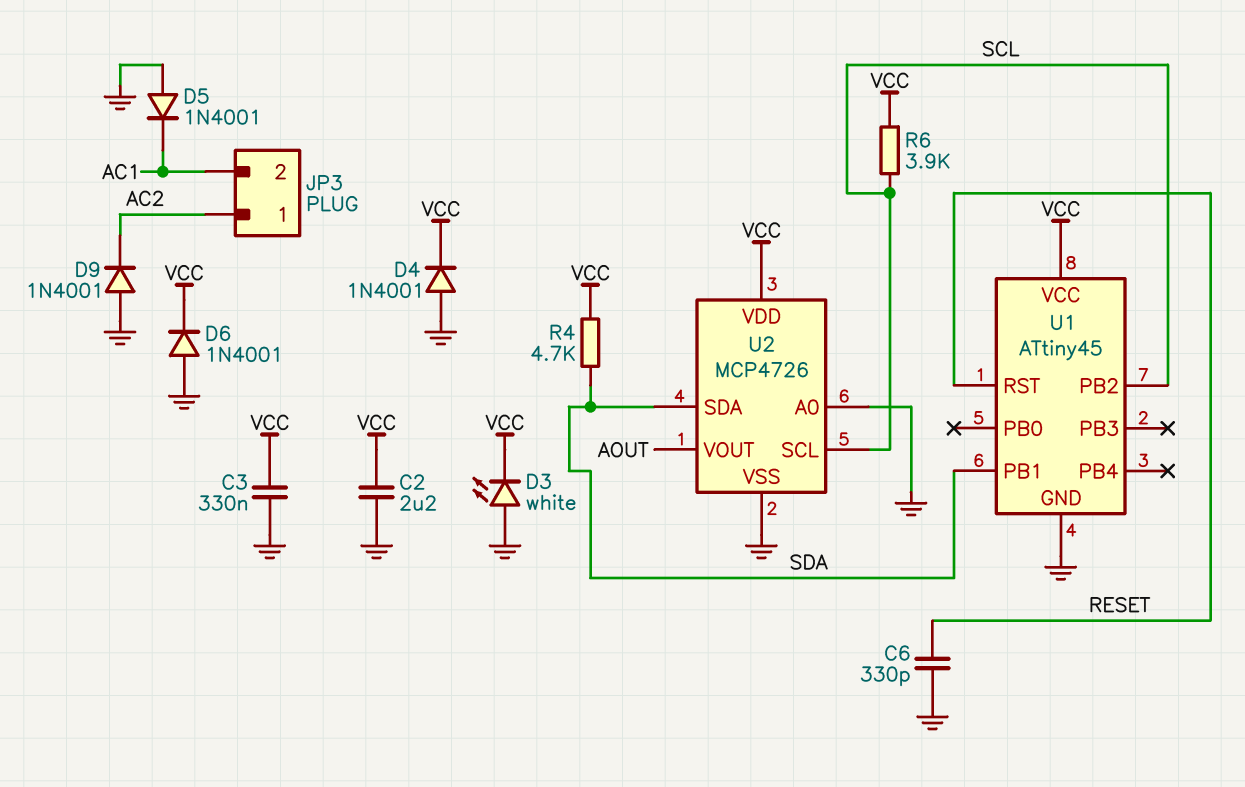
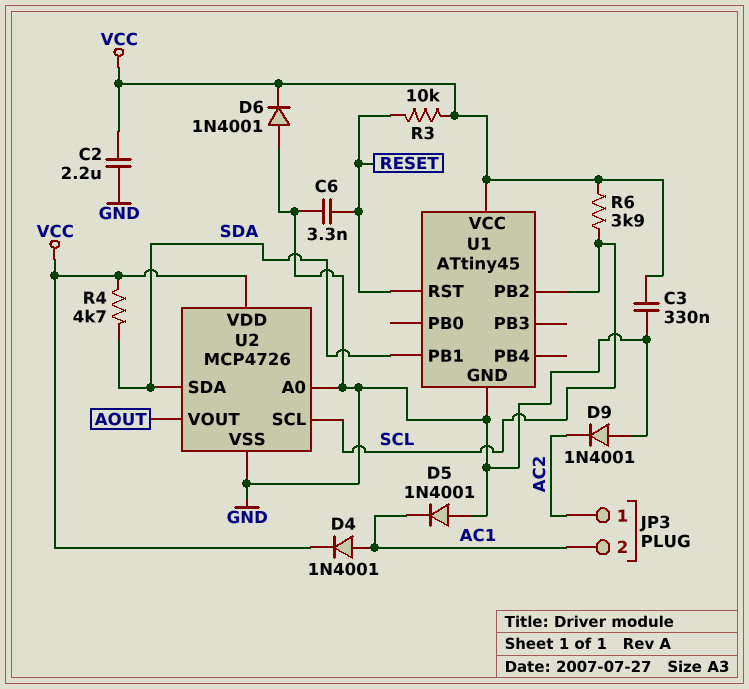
C6: 330pF (GND, RESET) -> 3.3nF (GND, RESET)
D3: LED white (A GND, K VCC) -> none
D4: diode 1N4001 (A GND, K VCC) -> diode 1N4001 (A AC1, K VCC)
R3: none -> 10k (RESET, VCC)

